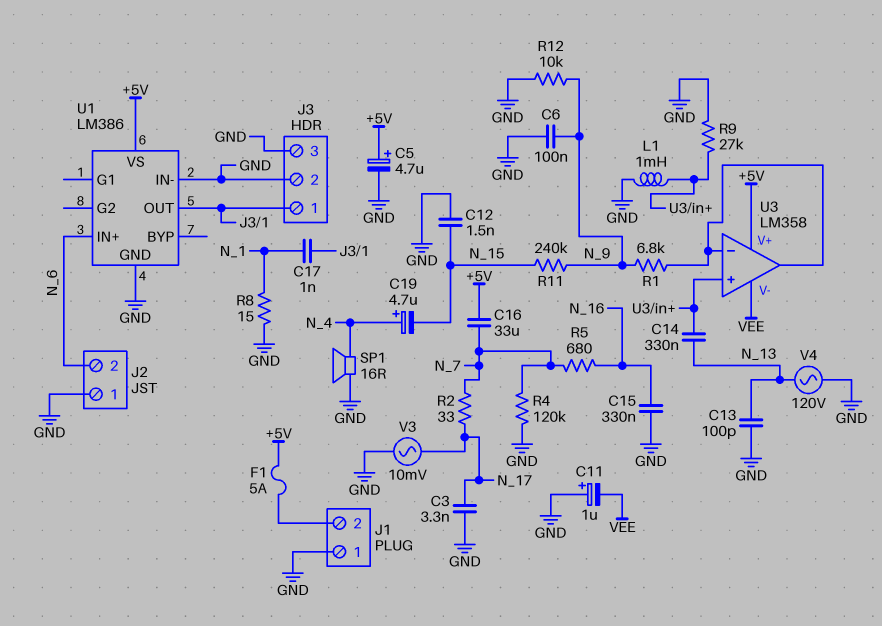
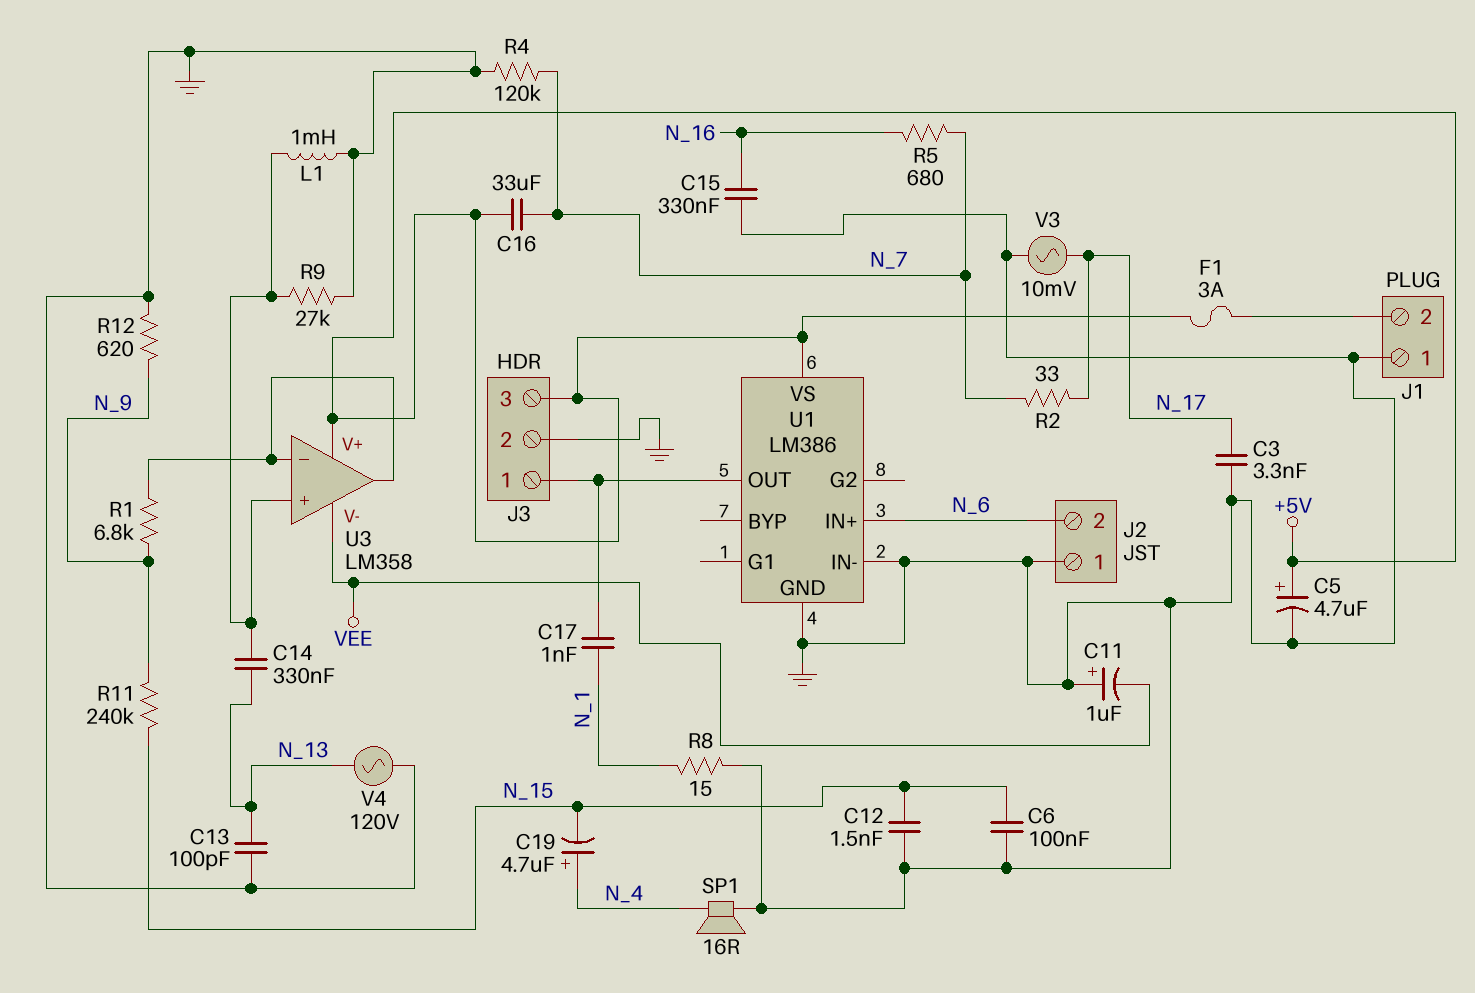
C6: 100nF (GND, N_9) -> 100nF (GND, N_15)
F1: 5A (+5V, J1/2) -> 3A (+5V, J1/2)
J3 pin 3: GND -> +5V
R12: 10k (GND, N_9) -> 620 (GND, N_9)

